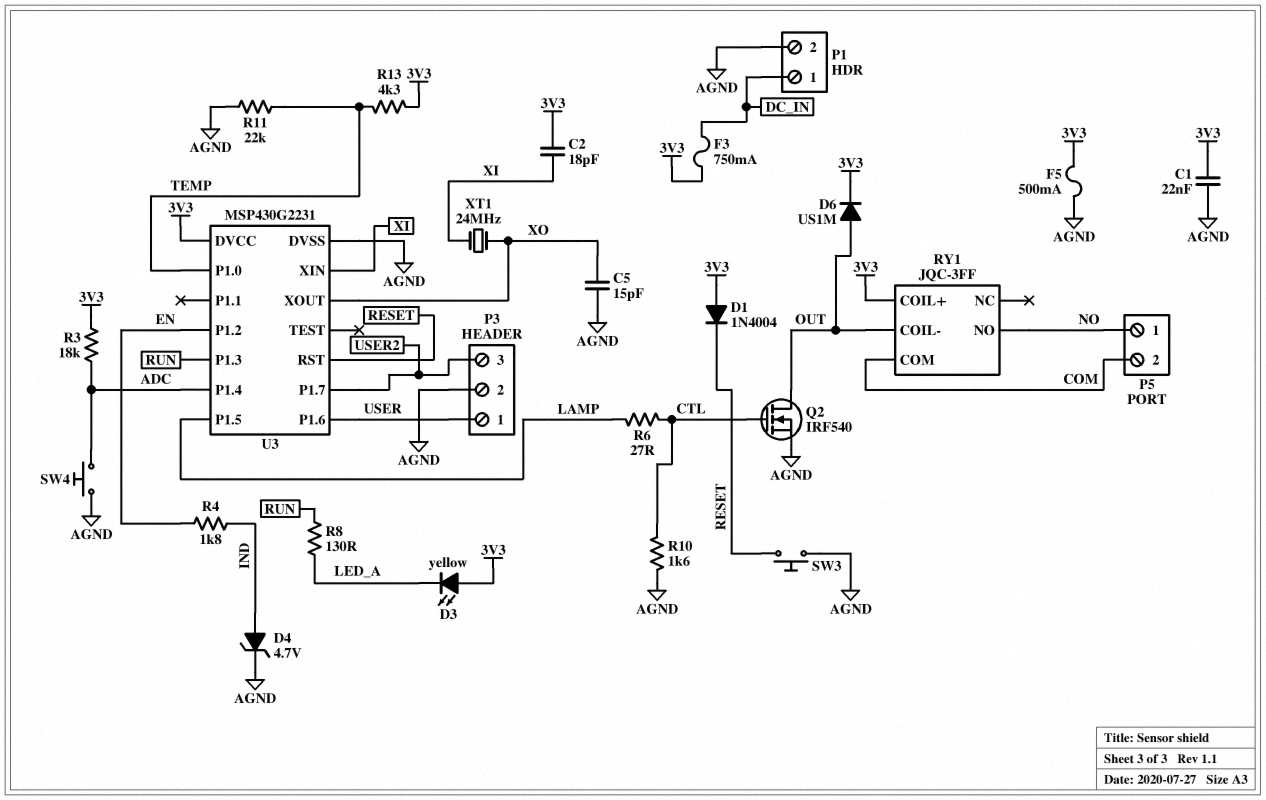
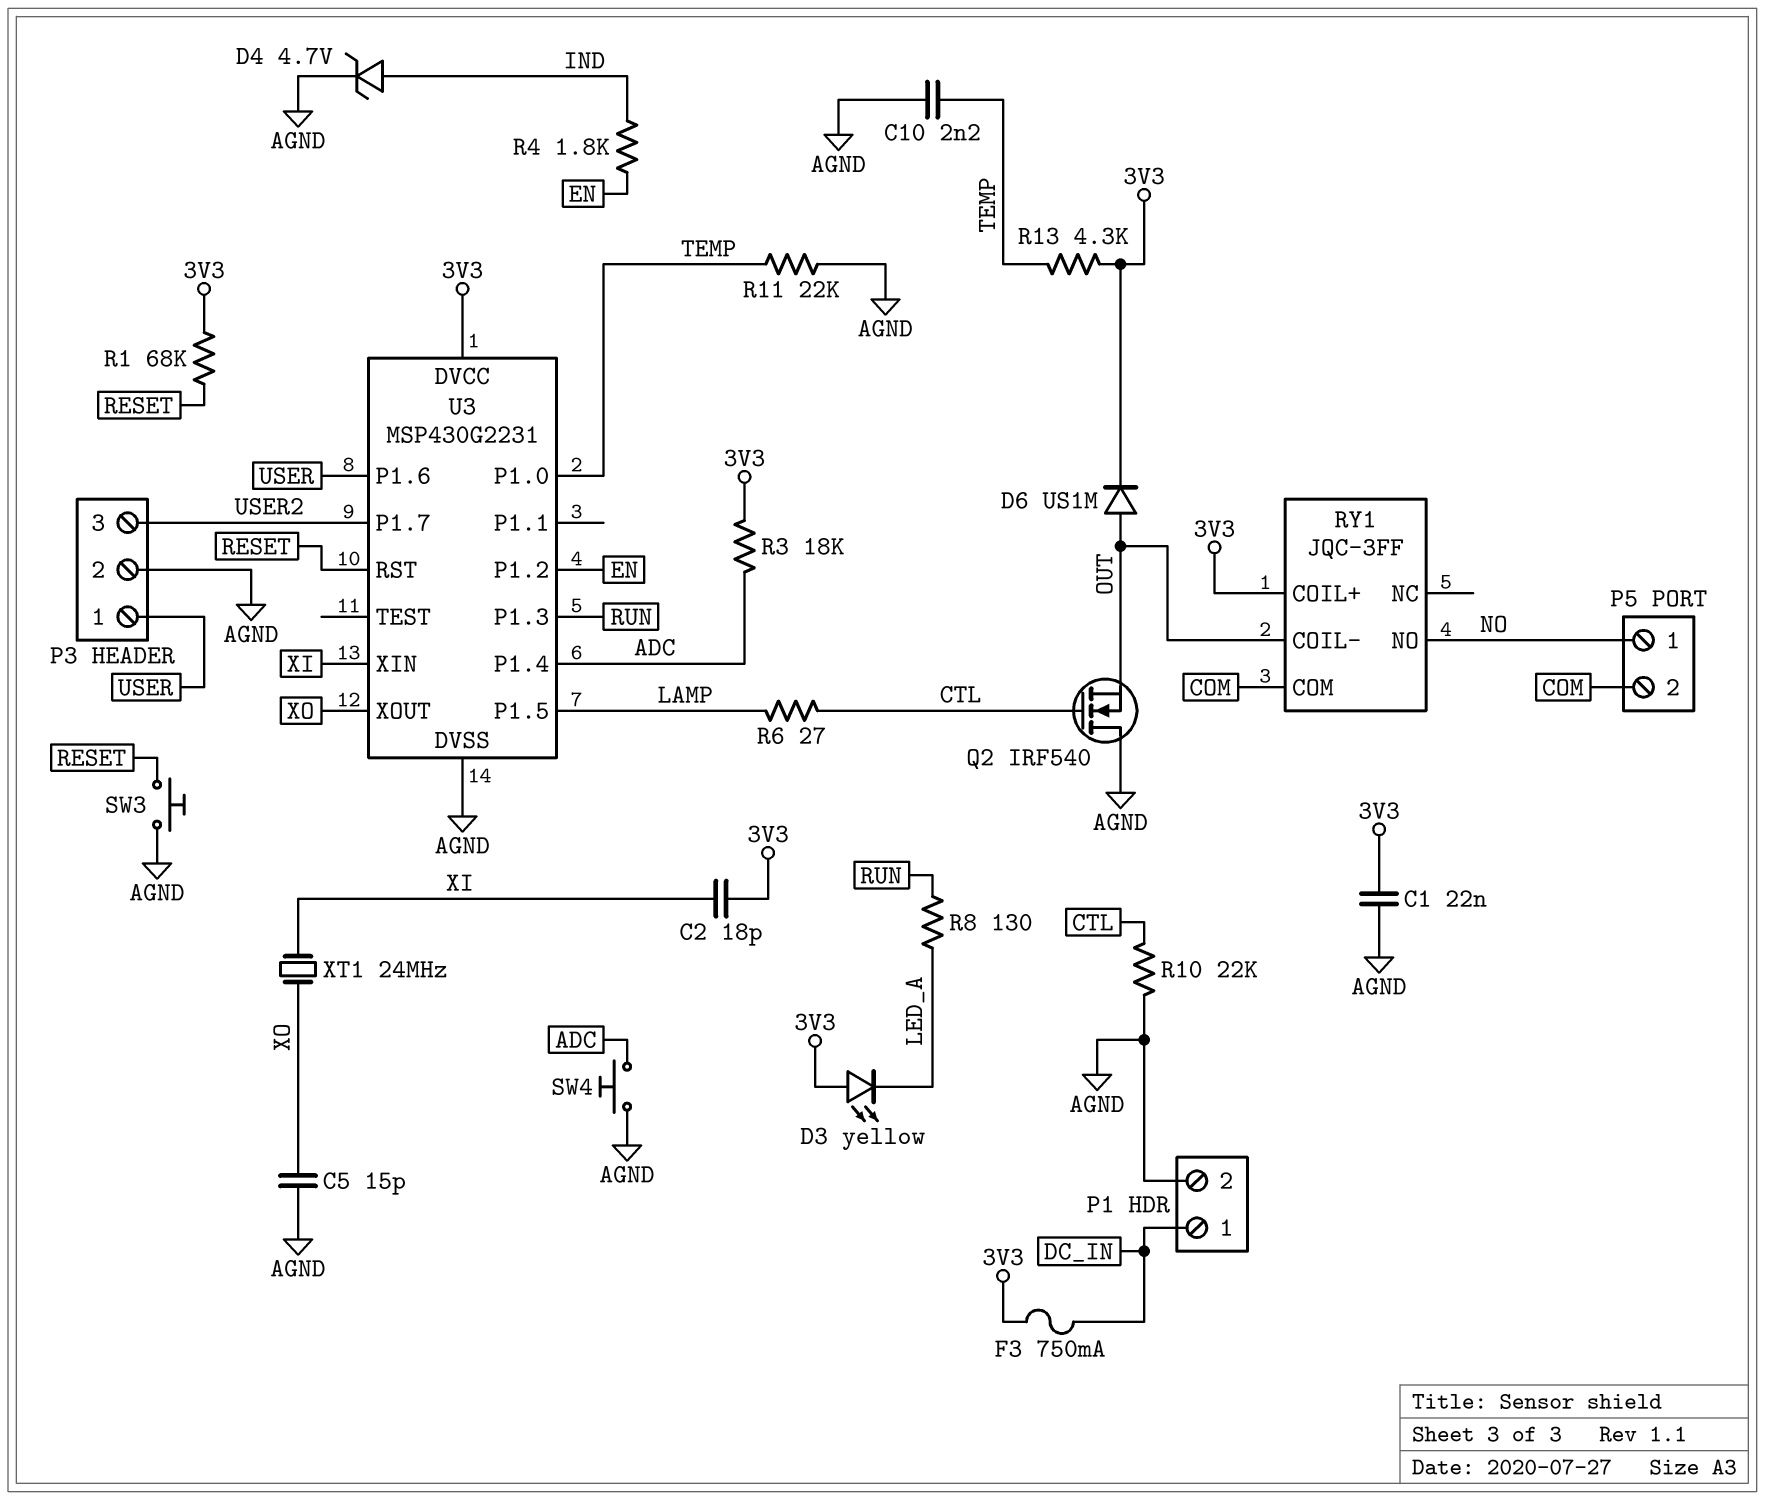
C10: none -> 2.2nF (AGND, TEMP)
D1: diode 1N4004 (A 3V3, K RESET) -> none
F5: 500mA (3V3, AGND) -> none
Q2: NMOS IRF540 (G CTL, D OUT, S AGND) -> NMOS IRF540 (G CTL, D AGND, S OUT)
R1: none -> 68k (3V3, RESET)
R10: 1.6k (AGND, CTL) -> 22k (AGND, CTL)

